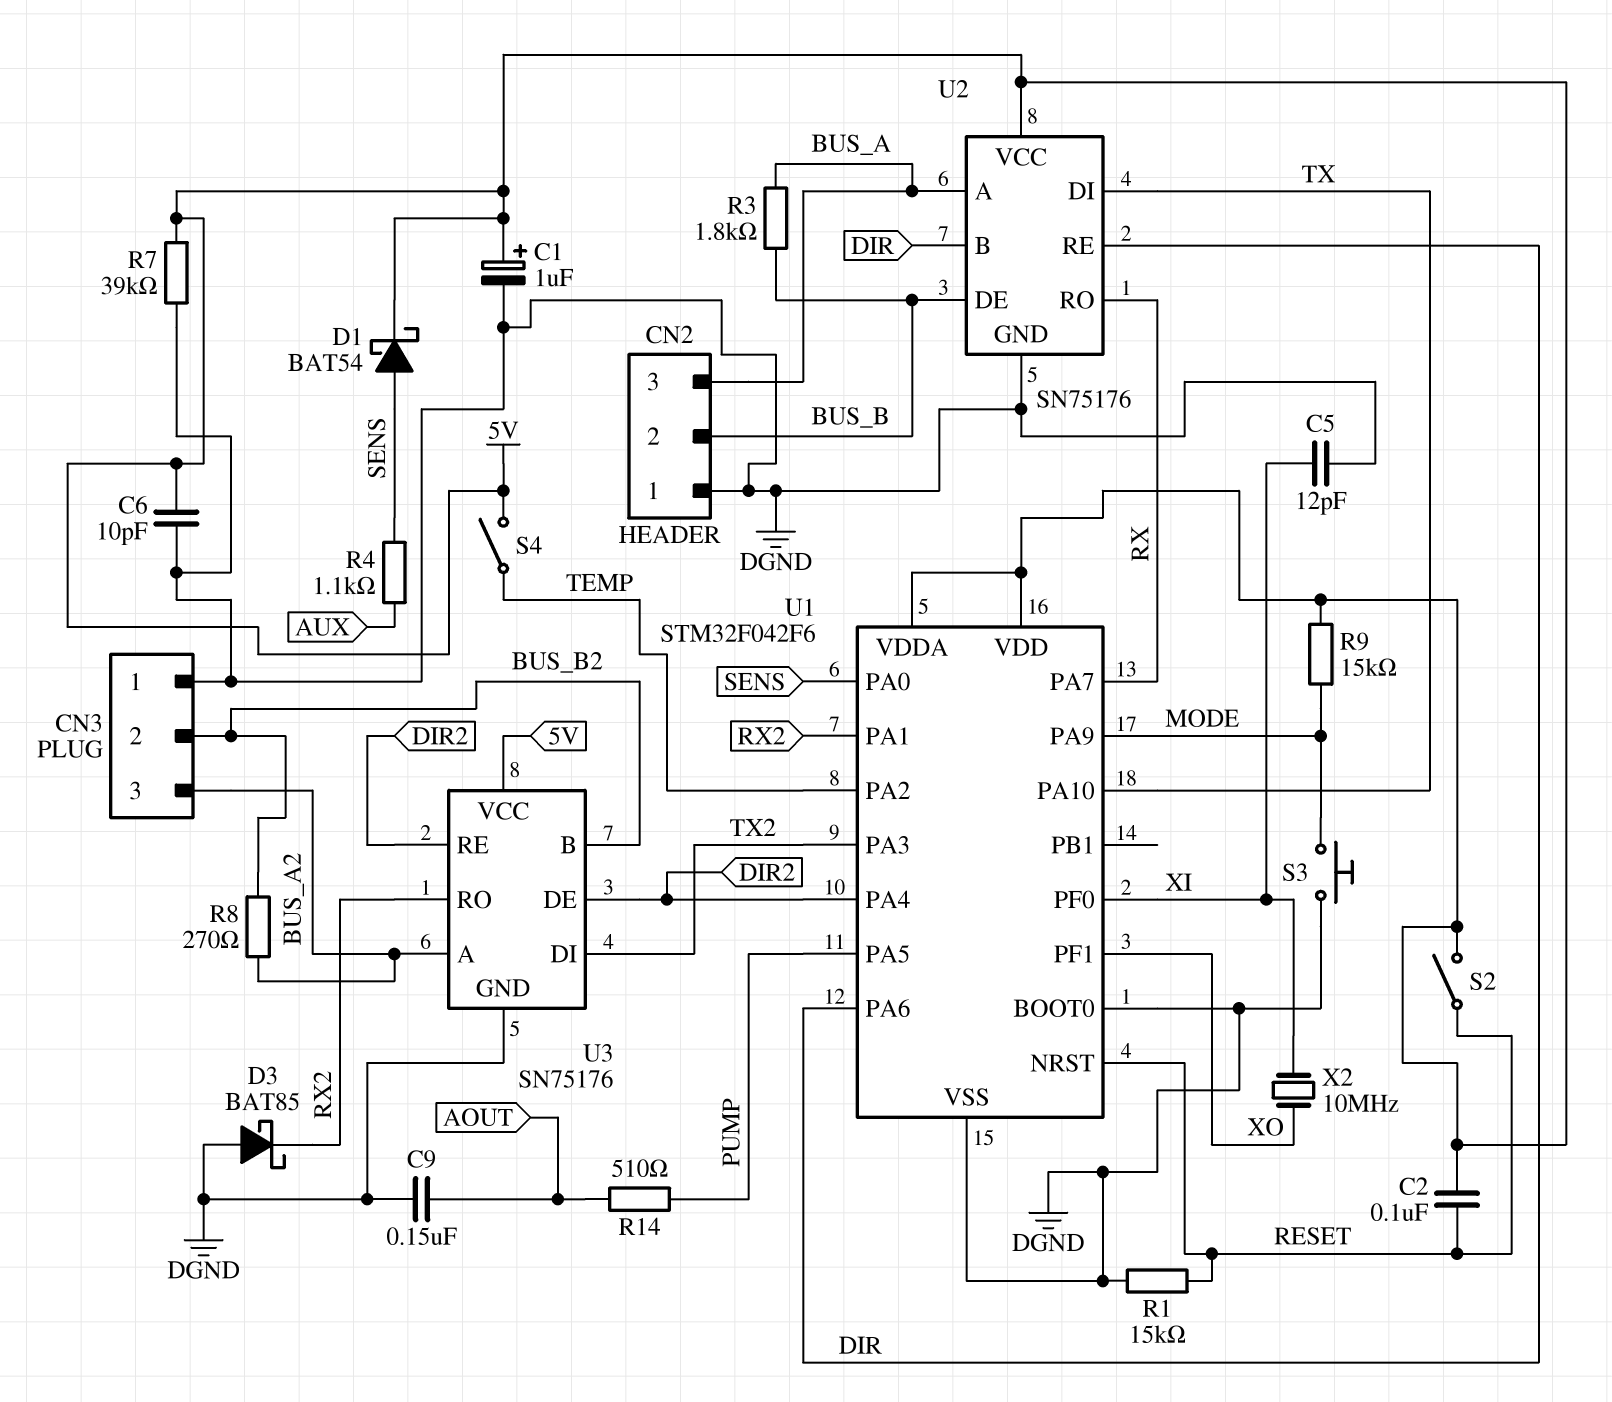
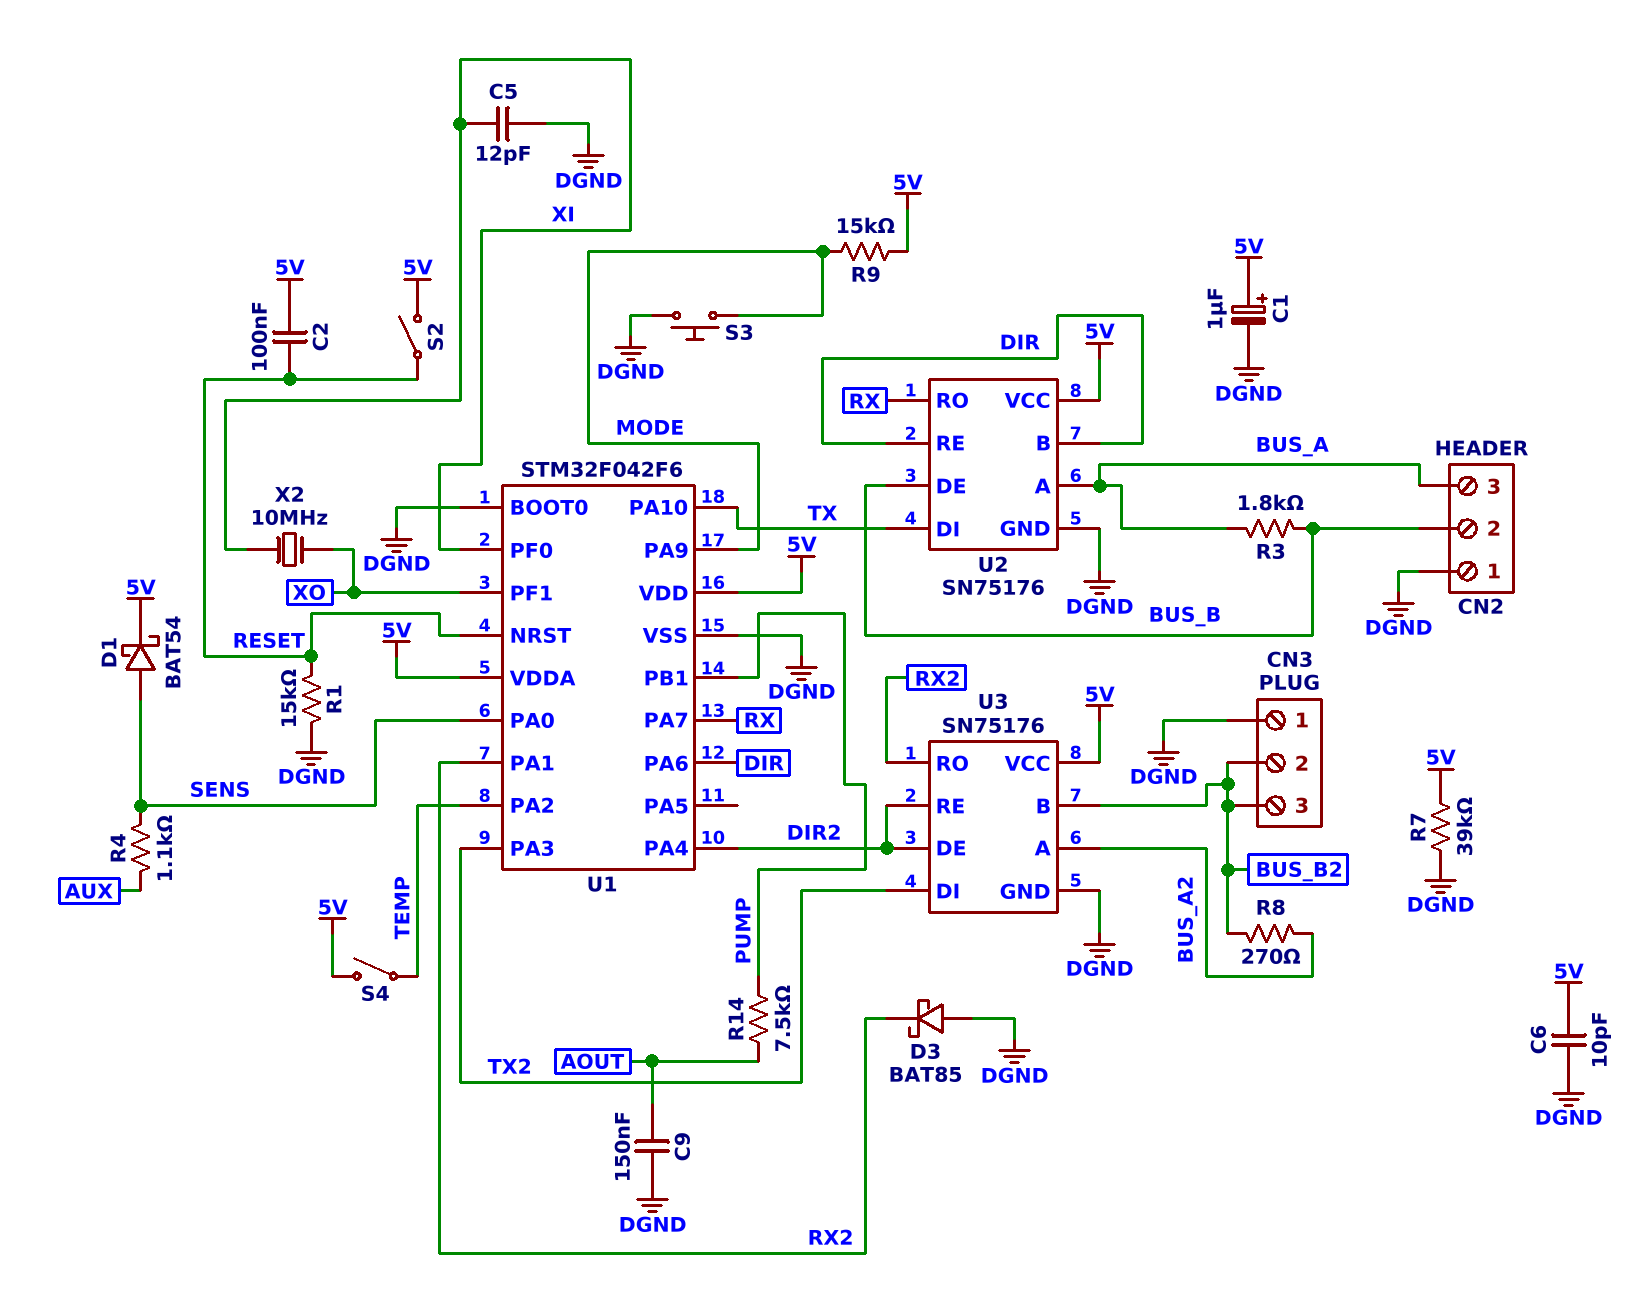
CN3 pin 3: BUS_A2 -> BUS_B2
R14: 510 (AOUT, PUMP) -> 7.5k (AOUT, PUMP)
U1 pin PA5: PUMP -> none
U1 pin PB1: none -> PUMP

